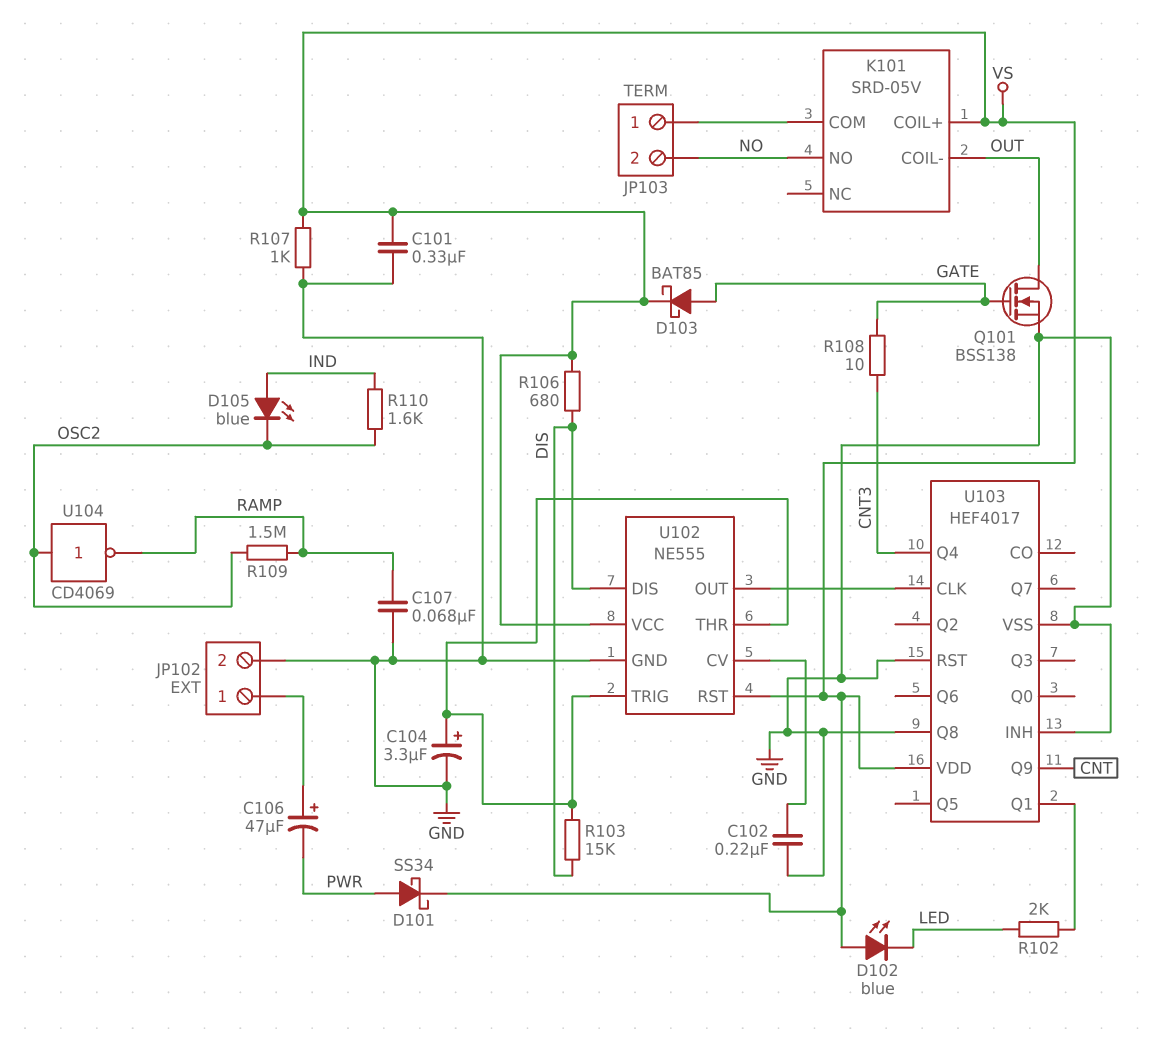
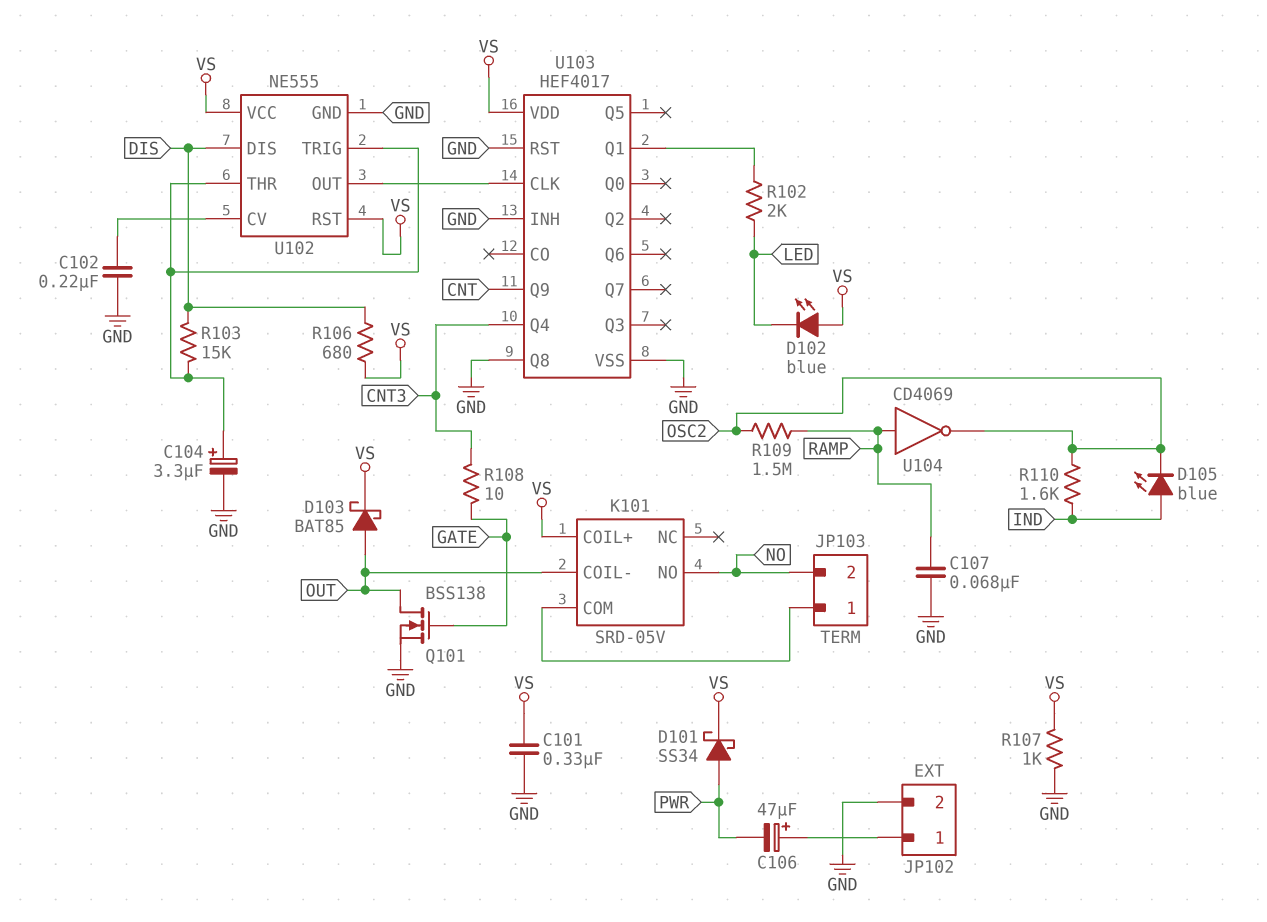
D103: schottky BAT85 (A GATE, K VS) -> schottky BAT85 (A OUT, K VS)
U104: NOT CD4069 (in OSC2, out RAMP) -> NOT CD4069 (in RAMP, out OSC2)

